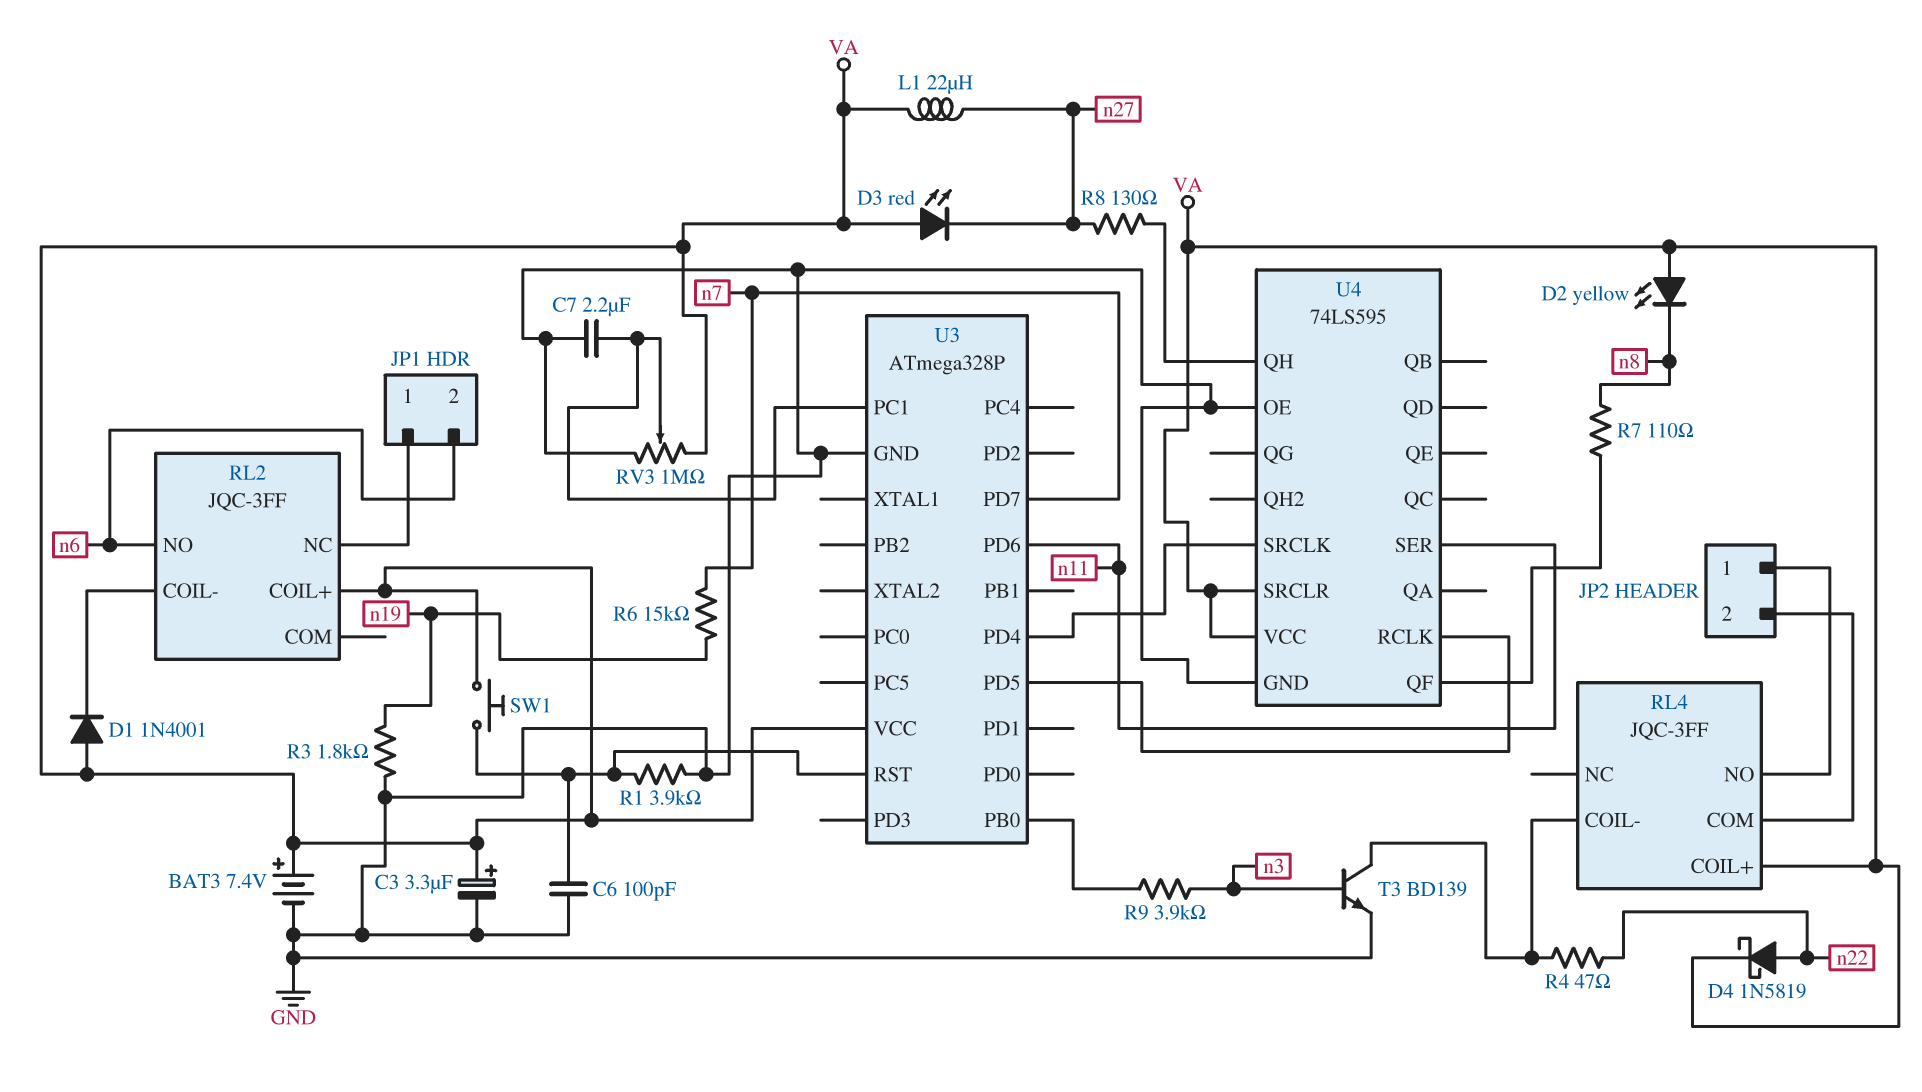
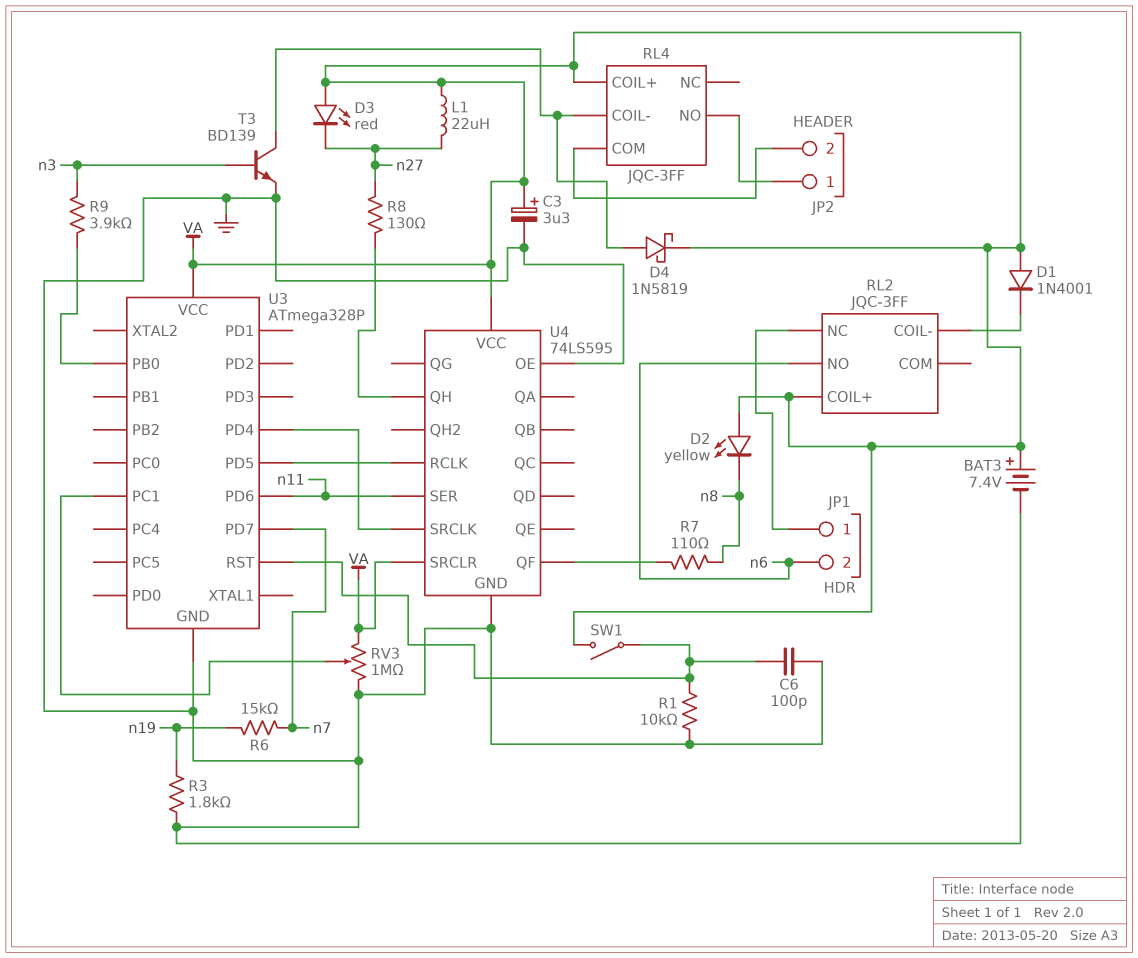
C7: 2.2uF (GND, U3/PC1) -> none
D4: schottky 1N5819 (A n22, K VA) -> schottky 1N5819 (A RL4/COIL-, K VA)
R1: 3.9k (GND, U3/RST) -> 10k (GND, U3/RST)
R4: 47 (RL4/COIL-, n22) -> none
SW1: button (U3/RST, VA) -> switch (U3/RST, VA)

